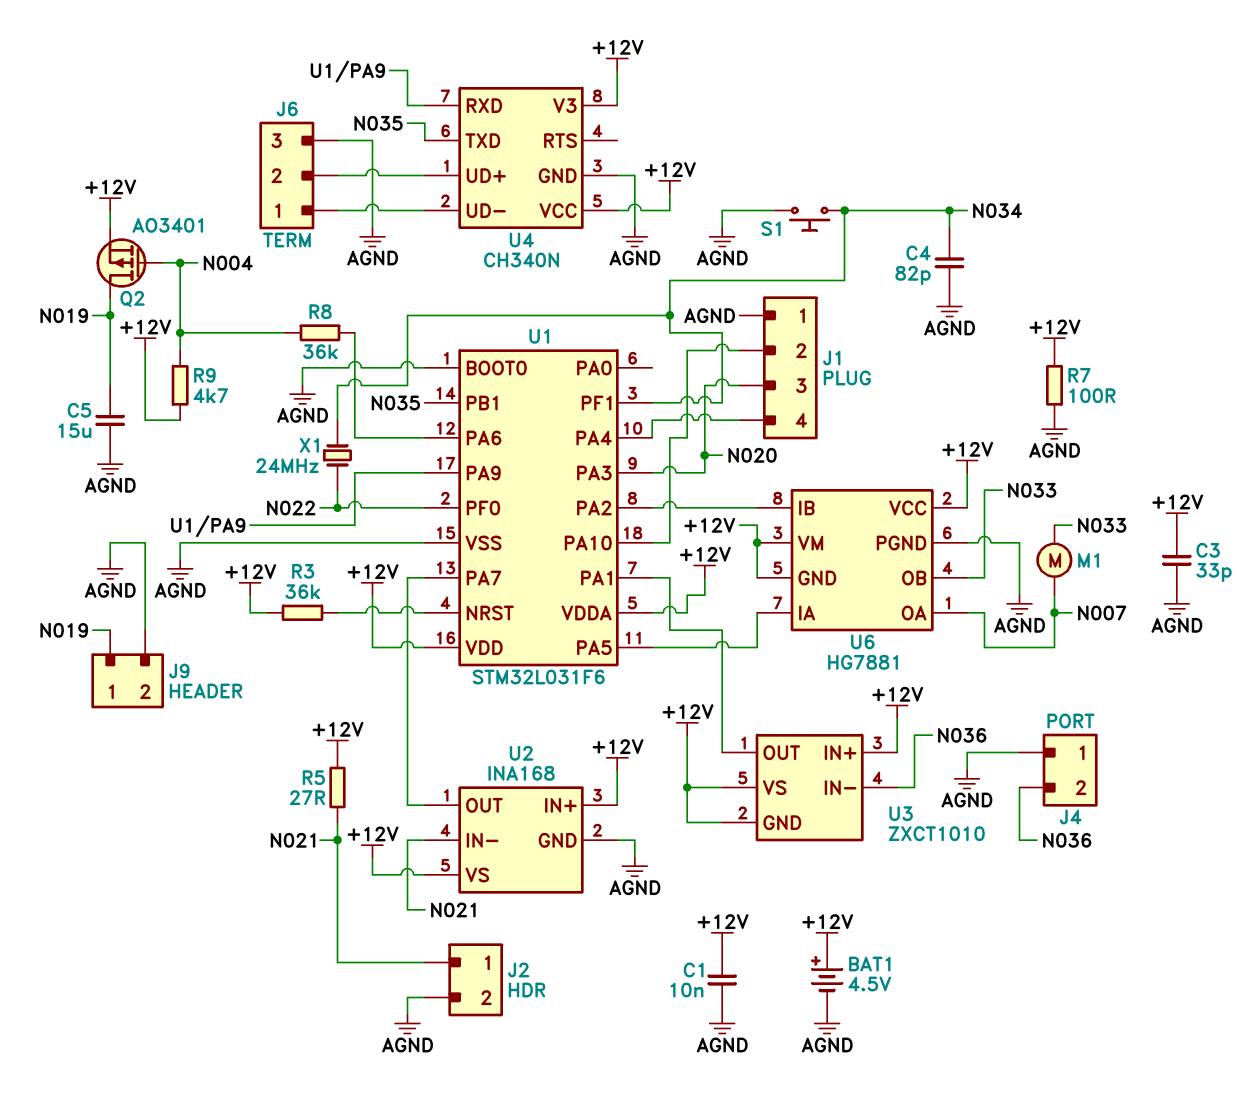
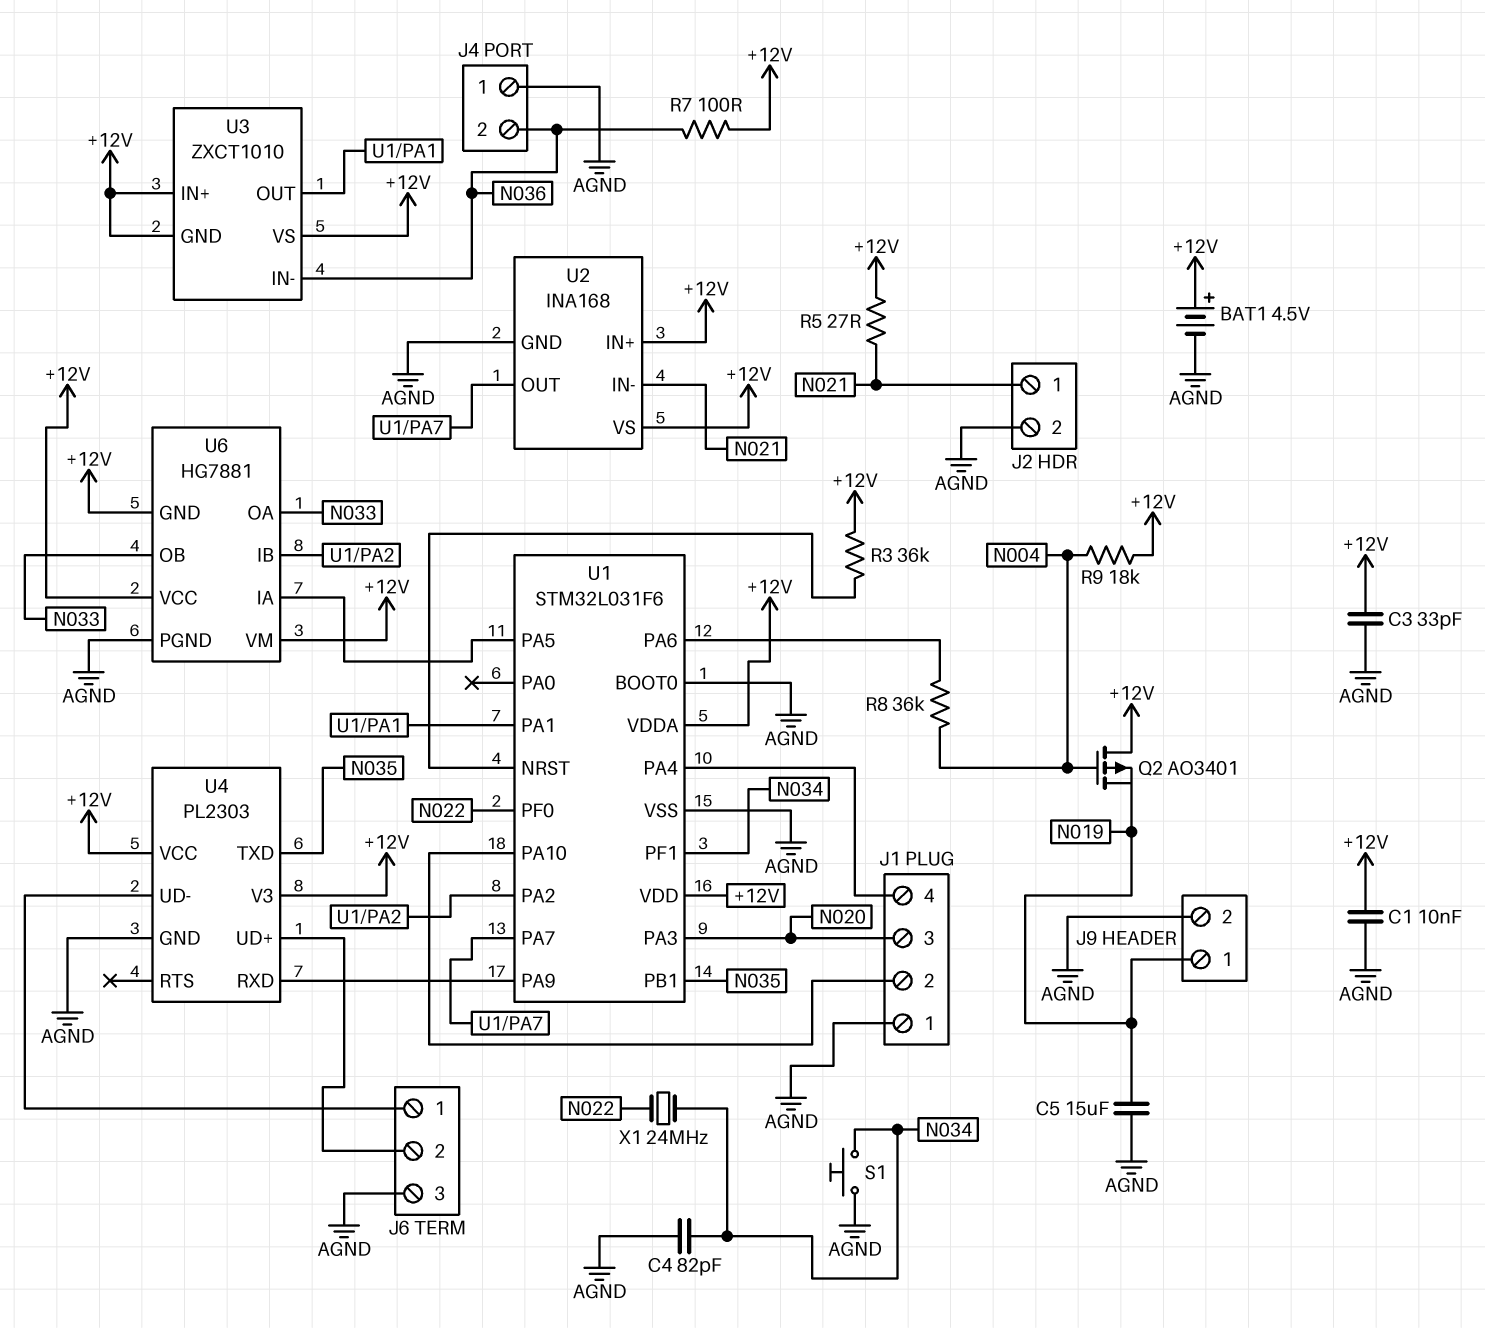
M1: motor (N007, N033) -> none
Q2: PMOS AO3401 (G N004, D N019, S +12V) -> PMOS AO3401 (G N004, D +12V, S N019)
R7: 100 (+12V, AGND) -> 100 (+12V, N036)
R9: 4.7k (+12V, N004) -> 18k (+12V, N004)
U4: CH340N -> PL2303
U6 pin OA: N007 -> N033

